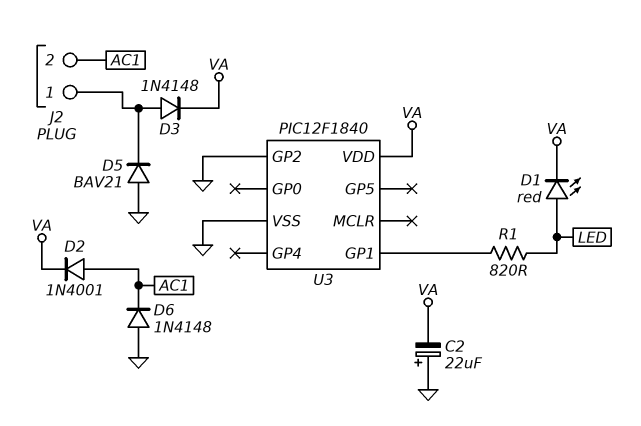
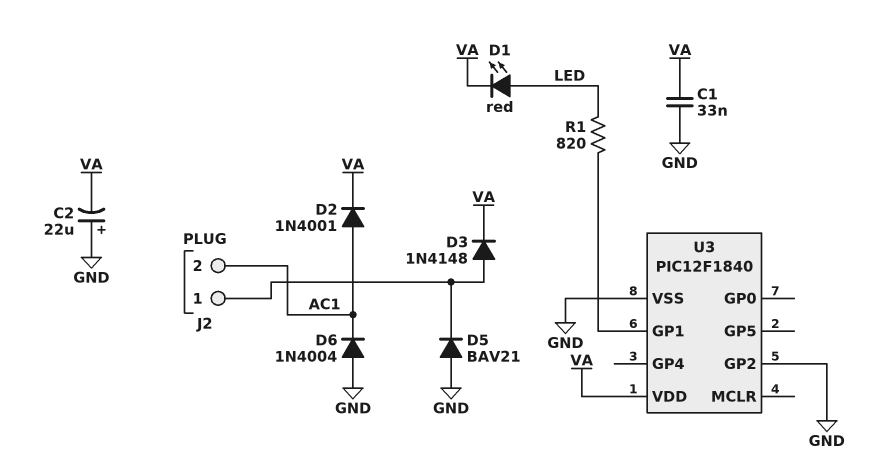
C1: none -> 33nF (GND, VA)
D6: diode 1N4148 (A GND, K AC1) -> diode 1N4004 (A GND, K AC1)

